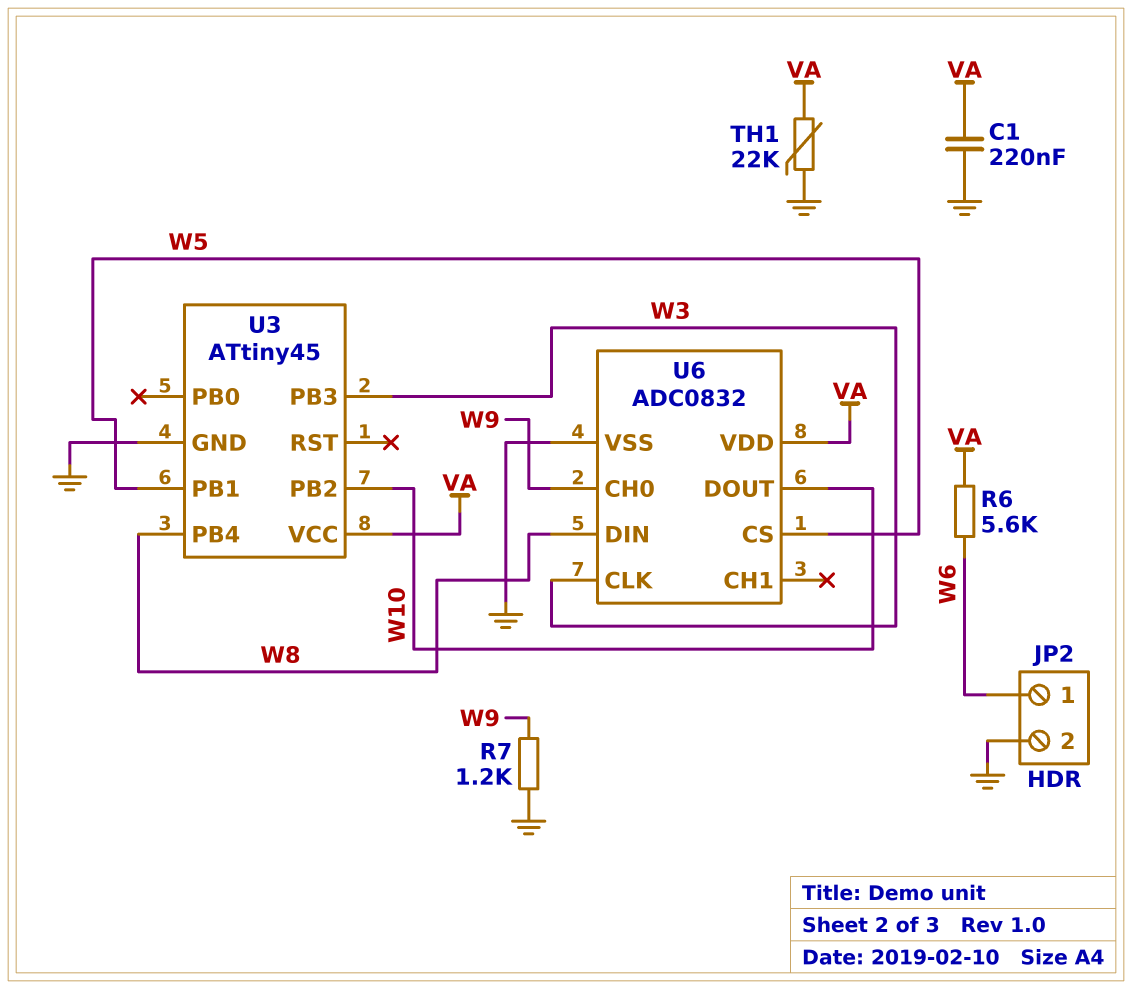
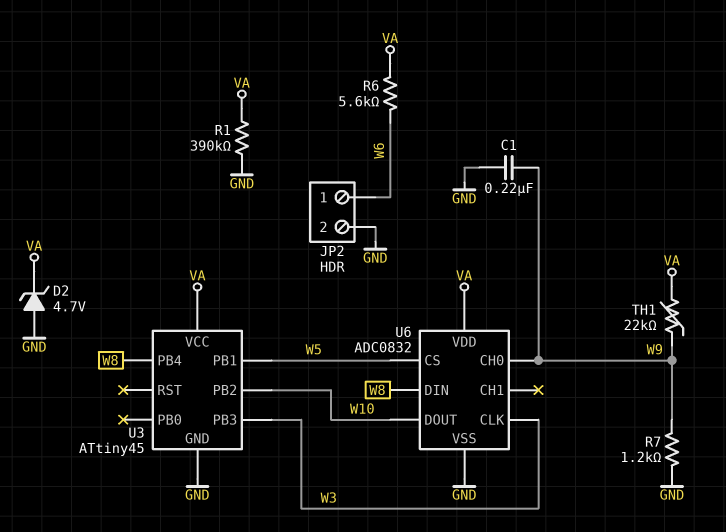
C1: 220nF (GND, VA) -> 220nF (GND, W9)
D2: none -> zener 4.7V (A GND, K VA)
R1: none -> 390k (GND, VA)
TH1: 22k (GND, VA) -> 22k (VA, W9)

